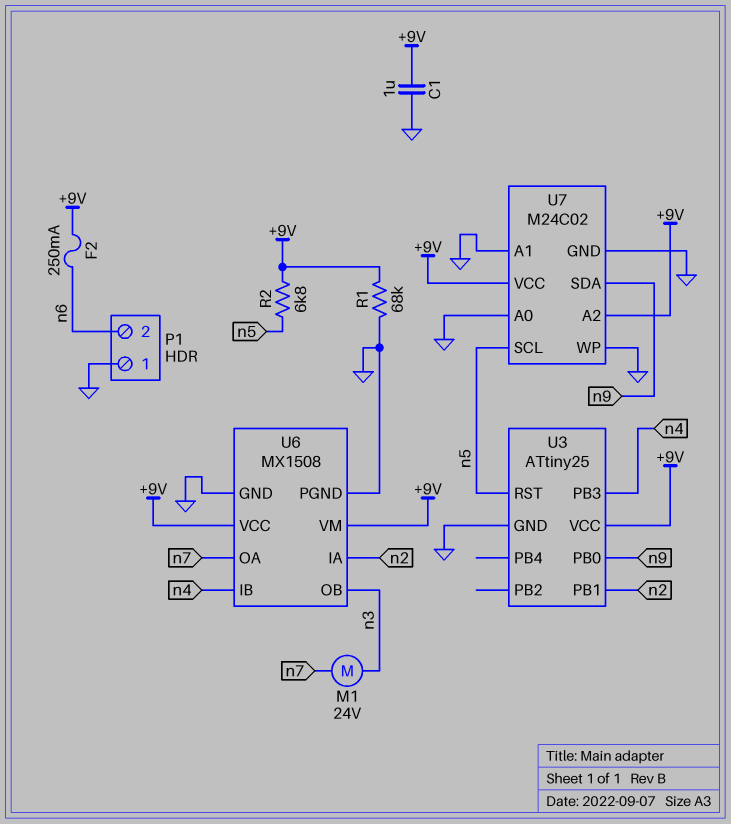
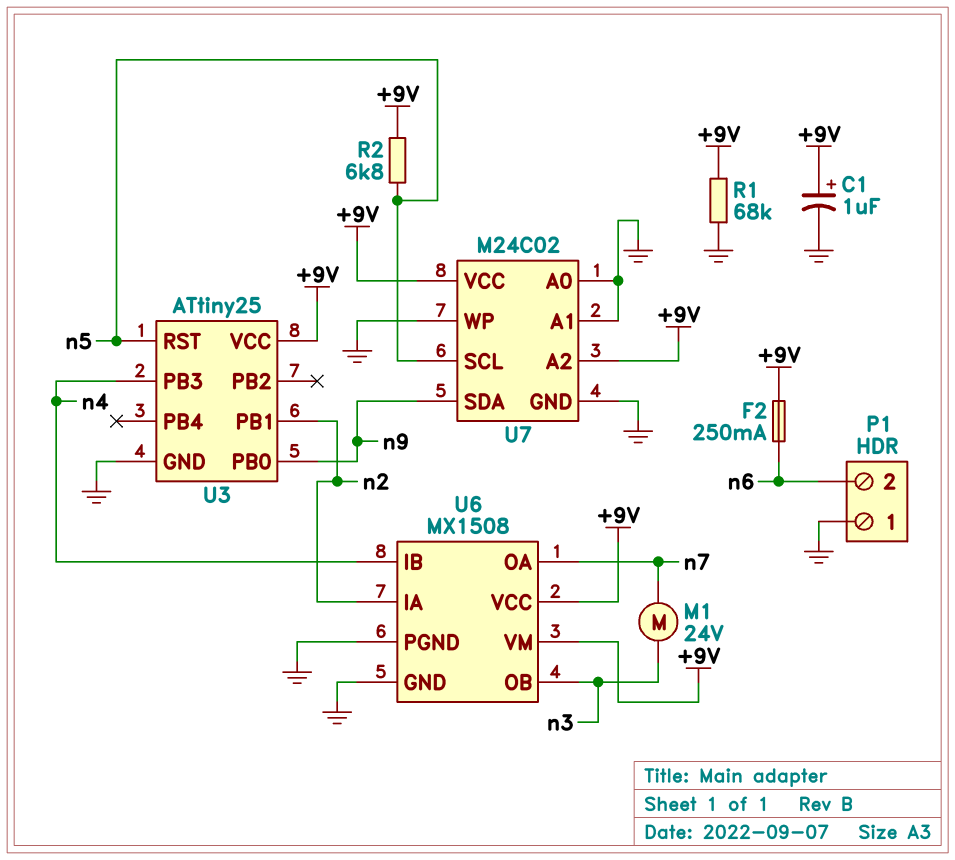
C1: 1uF (+9V, GND) -> 1uF (plus +9V, minus GND)

